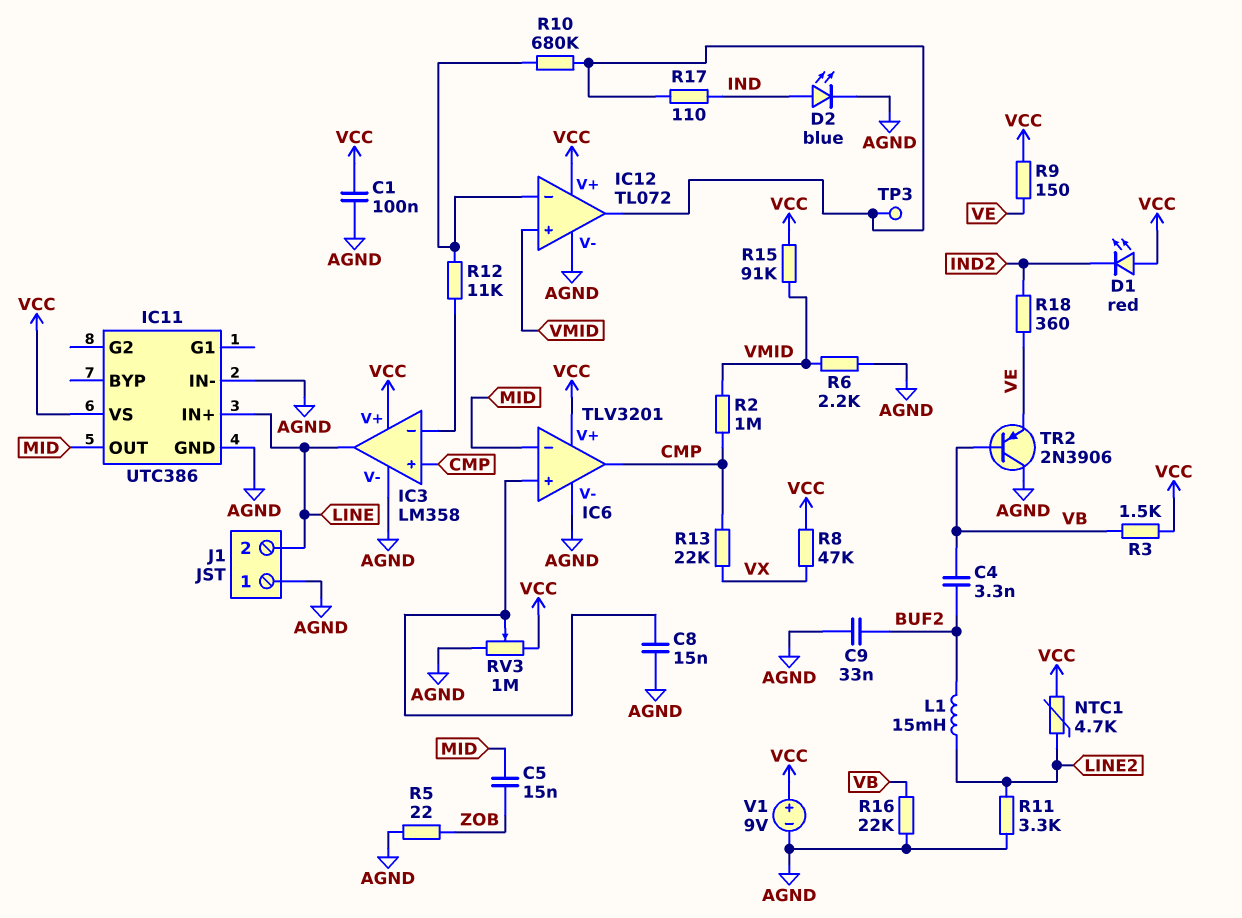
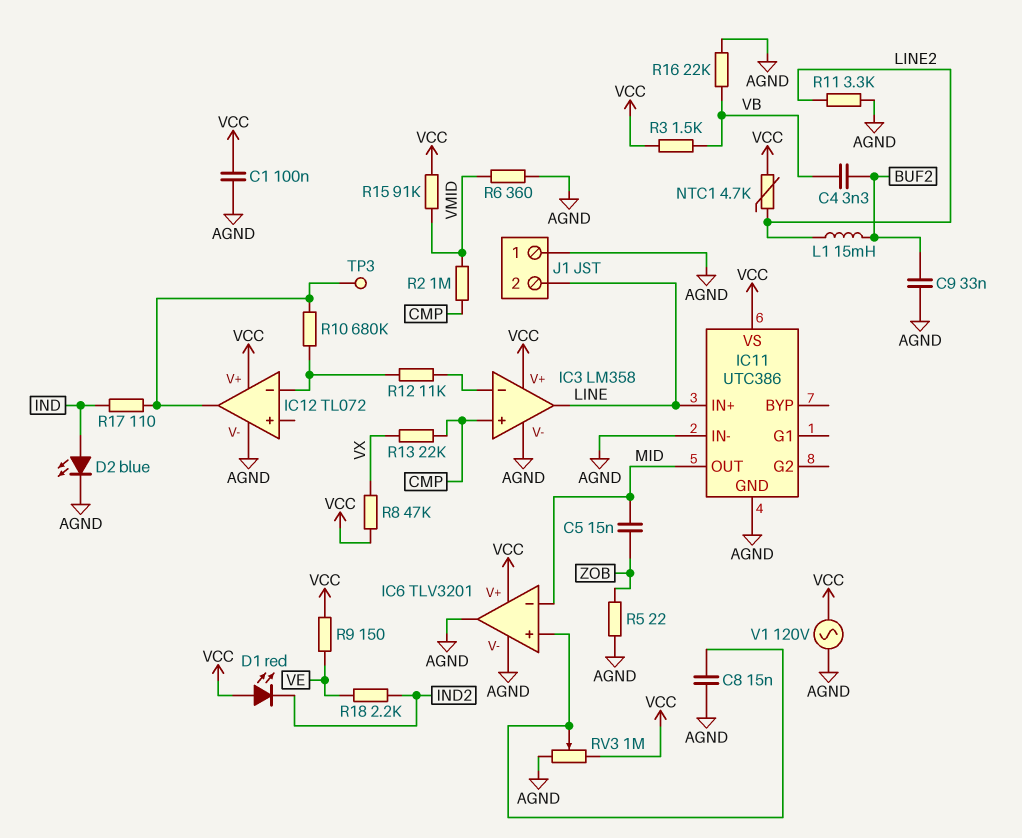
IC6 pin out: CMP -> AGND
IC12 pin in+: VMID -> none
R6: 2.2k (AGND, VMID) -> 360 (AGND, VMID)
R18: 360 (IND2, VE) -> 2.2k (IND2, VE)
TR2: PNP 2N3906 (B VB, C AGND, E VE) -> none
V1: 9V (plus VCC, minus AGND) -> AC 120V (AGND, VCC)

